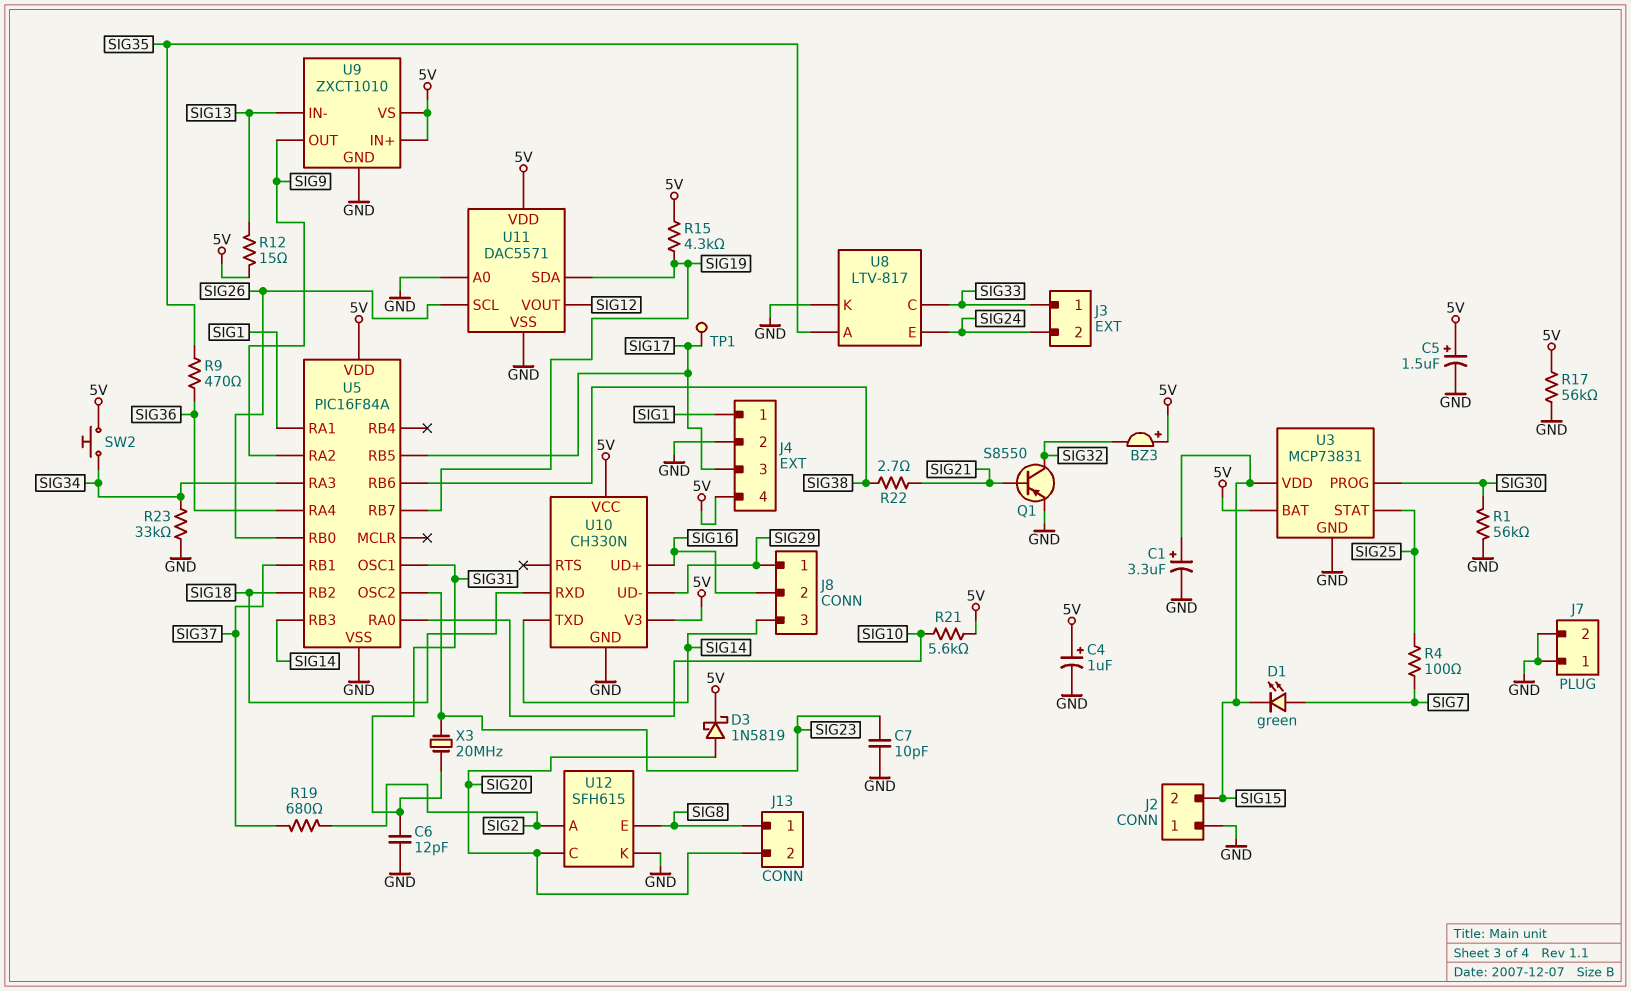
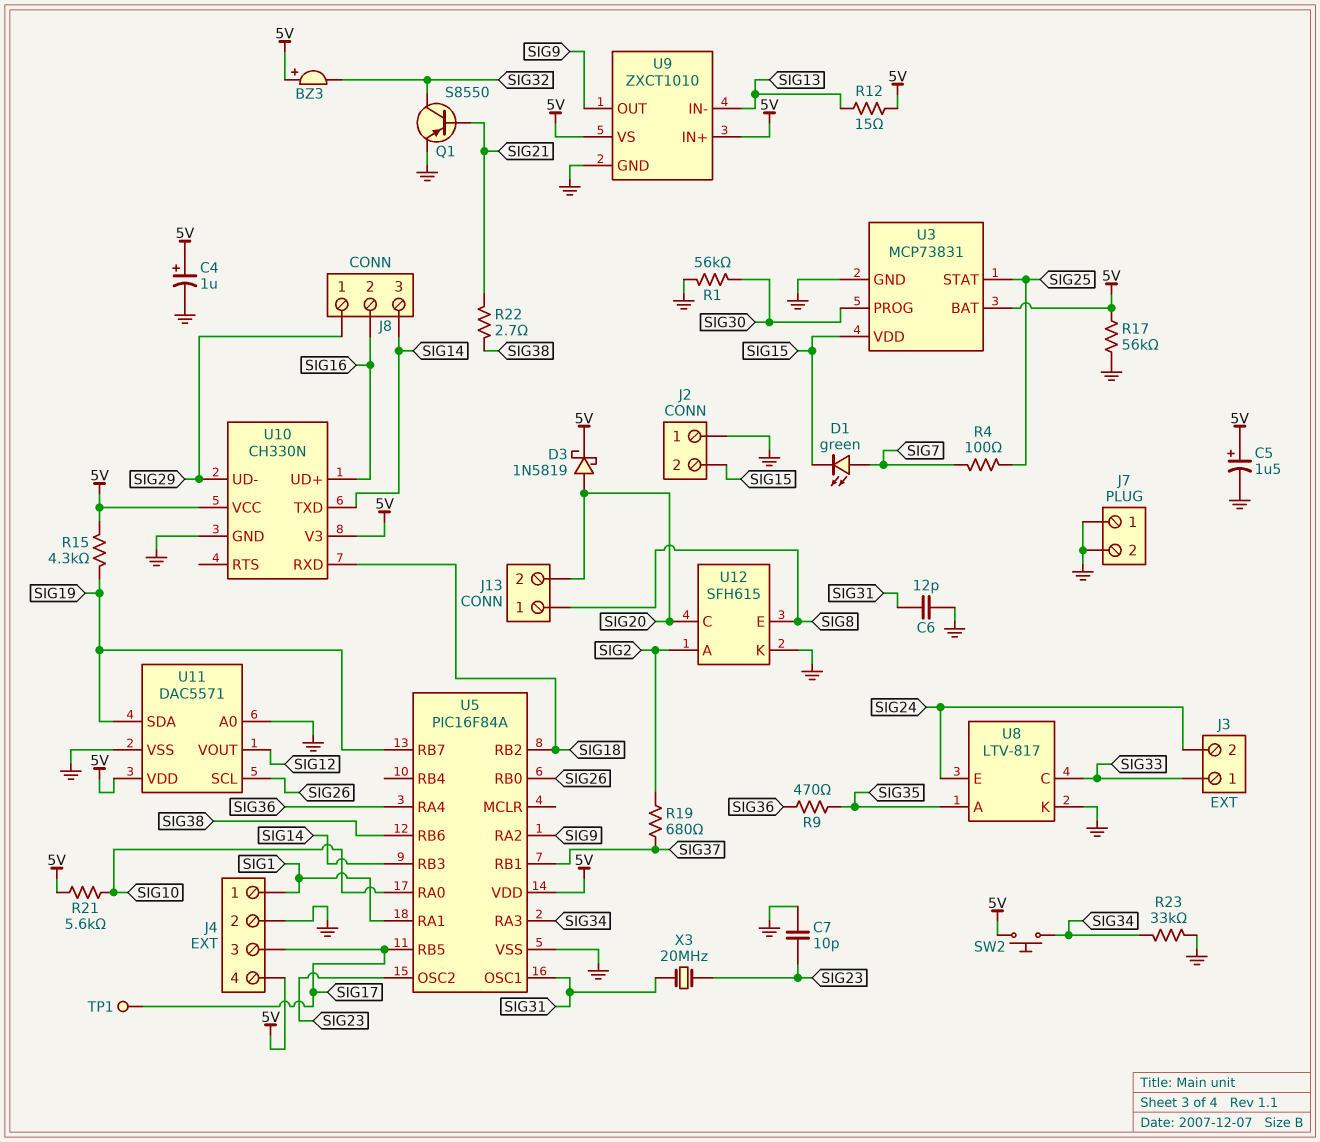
C1: 3.3uF (plus SIG15, minus GND) -> none

